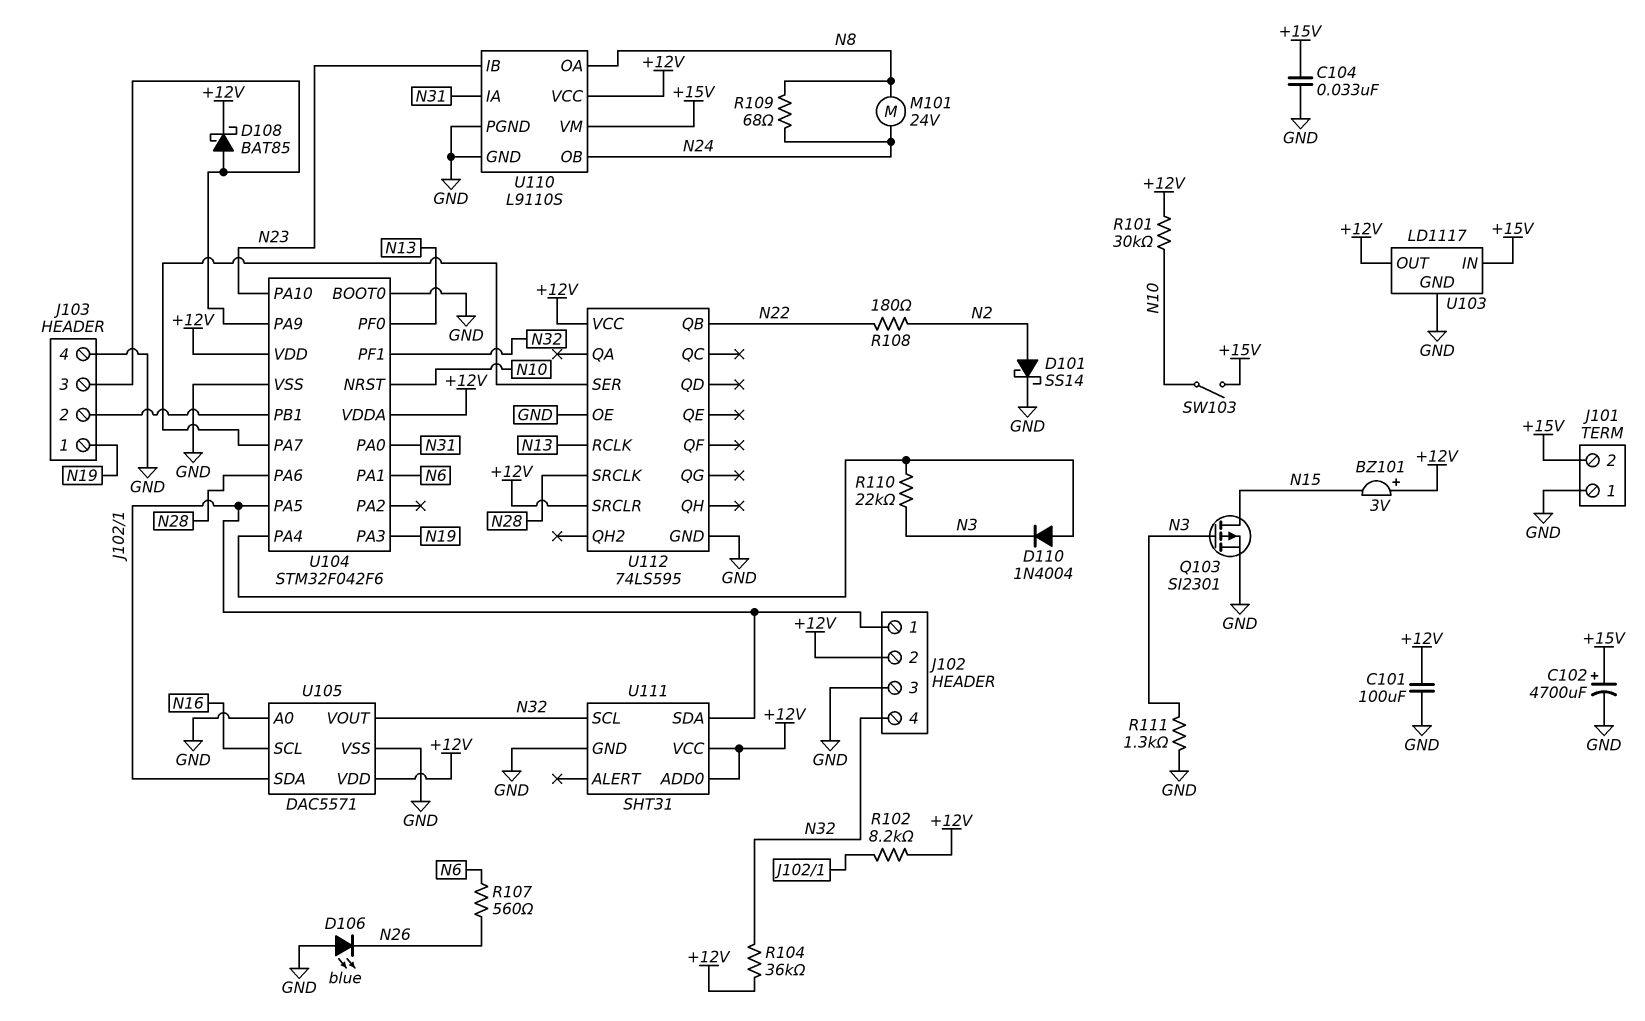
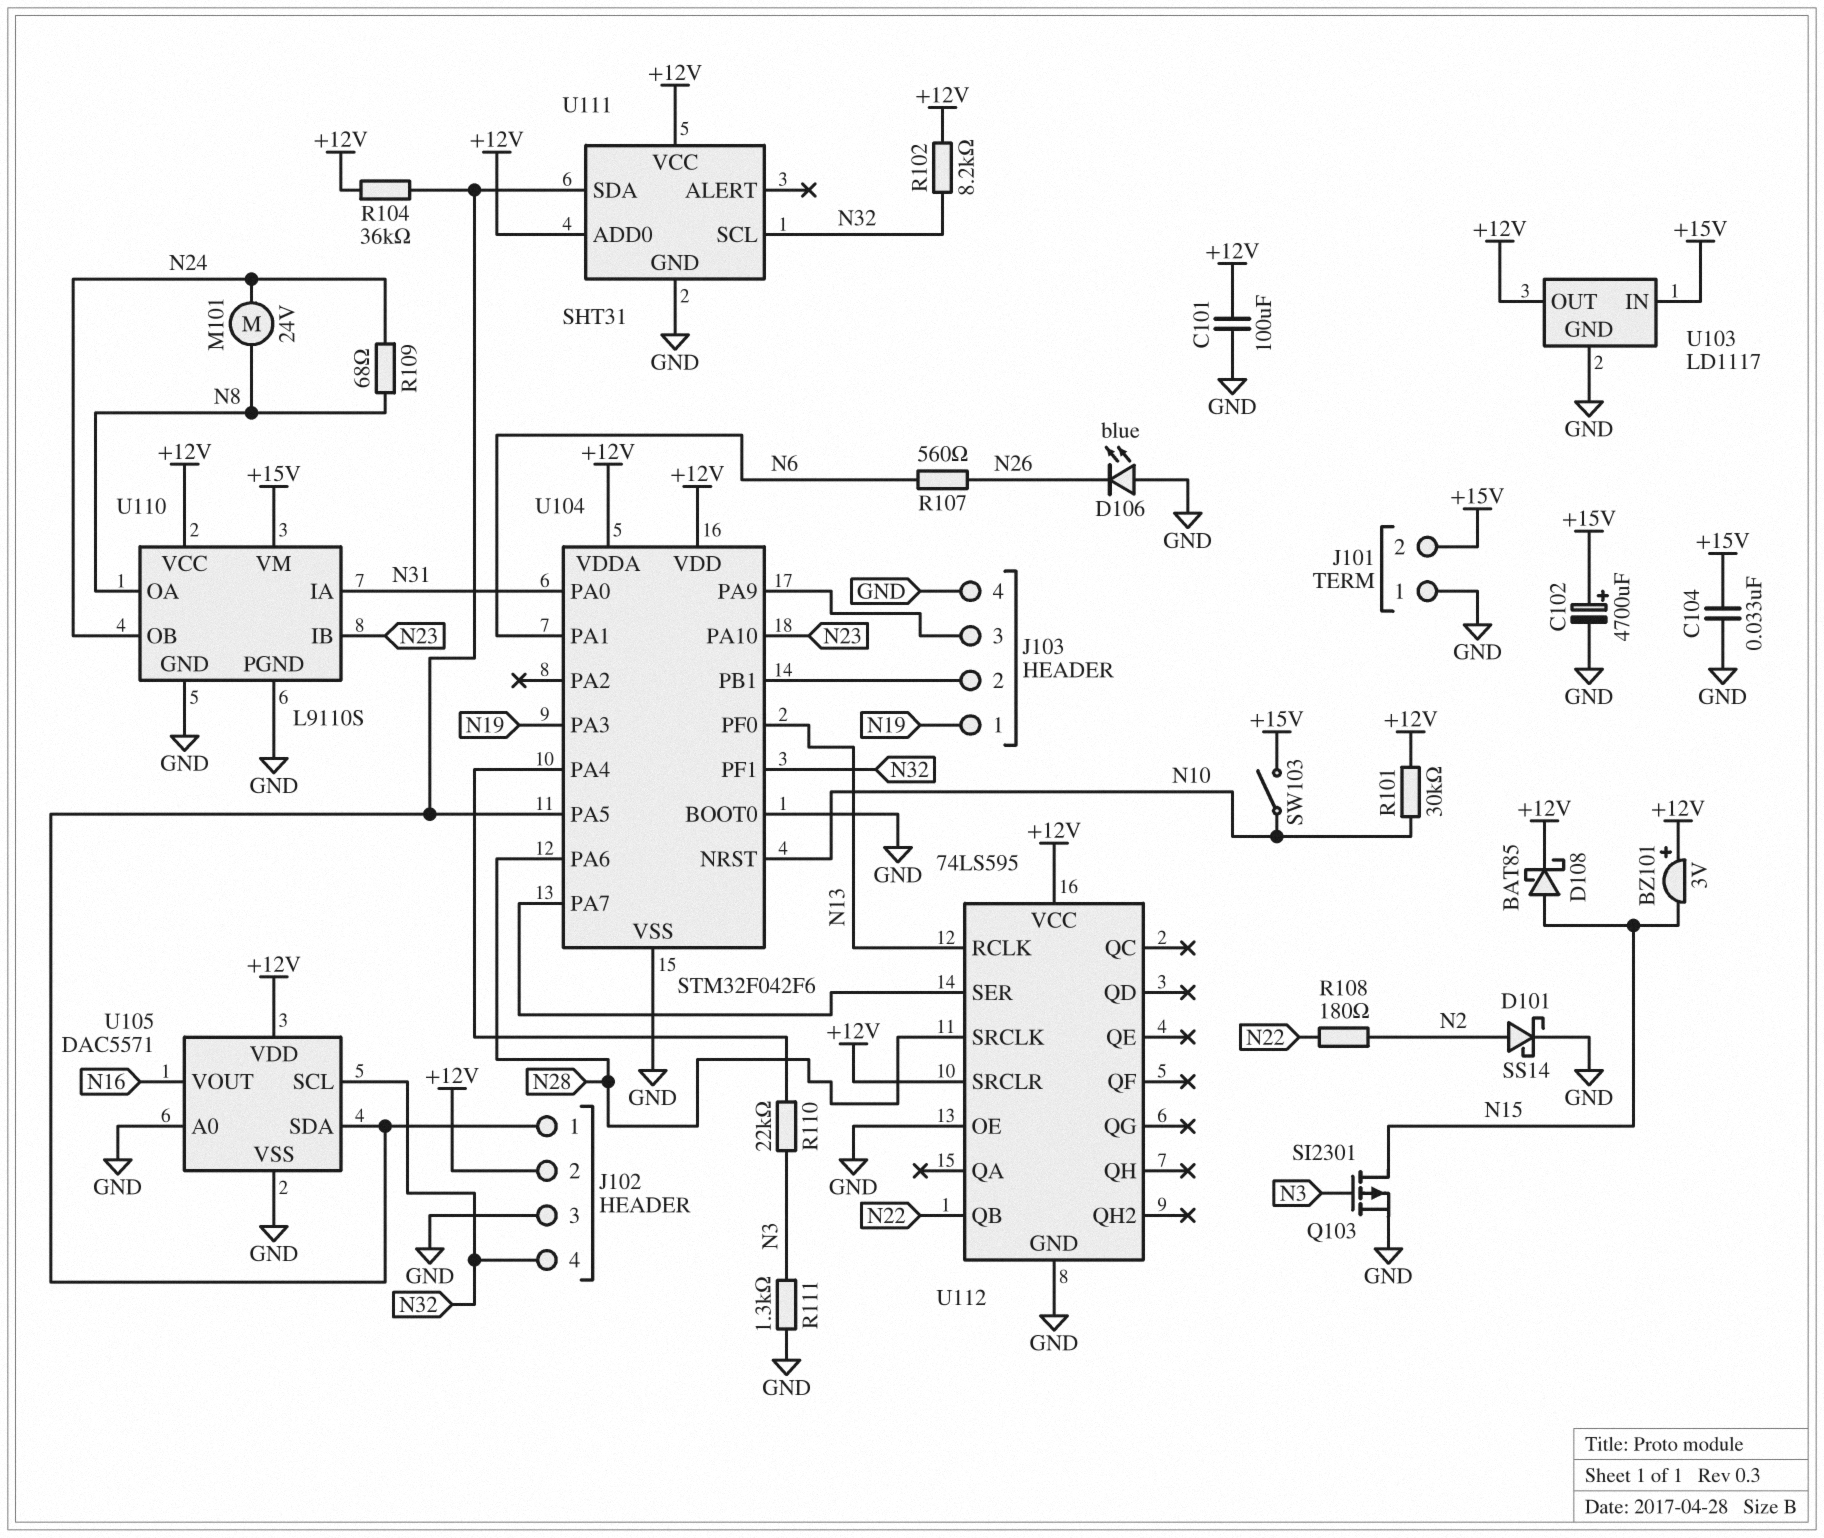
D108: schottky BAT85 (A J103/3, K +12V) -> schottky BAT85 (A N15, K +12V)
D110: diode 1N4004 (A U104/PA4, K N3) -> none
R102: 8.2k (+12V, J102/1) -> 8.2k (+12V, N32)
R104: 36k (+12V, N32) -> 36k (+12V, J102/1)
U105 pin SCL: N16 -> N32
U105 pin VOUT: N32 -> N16

